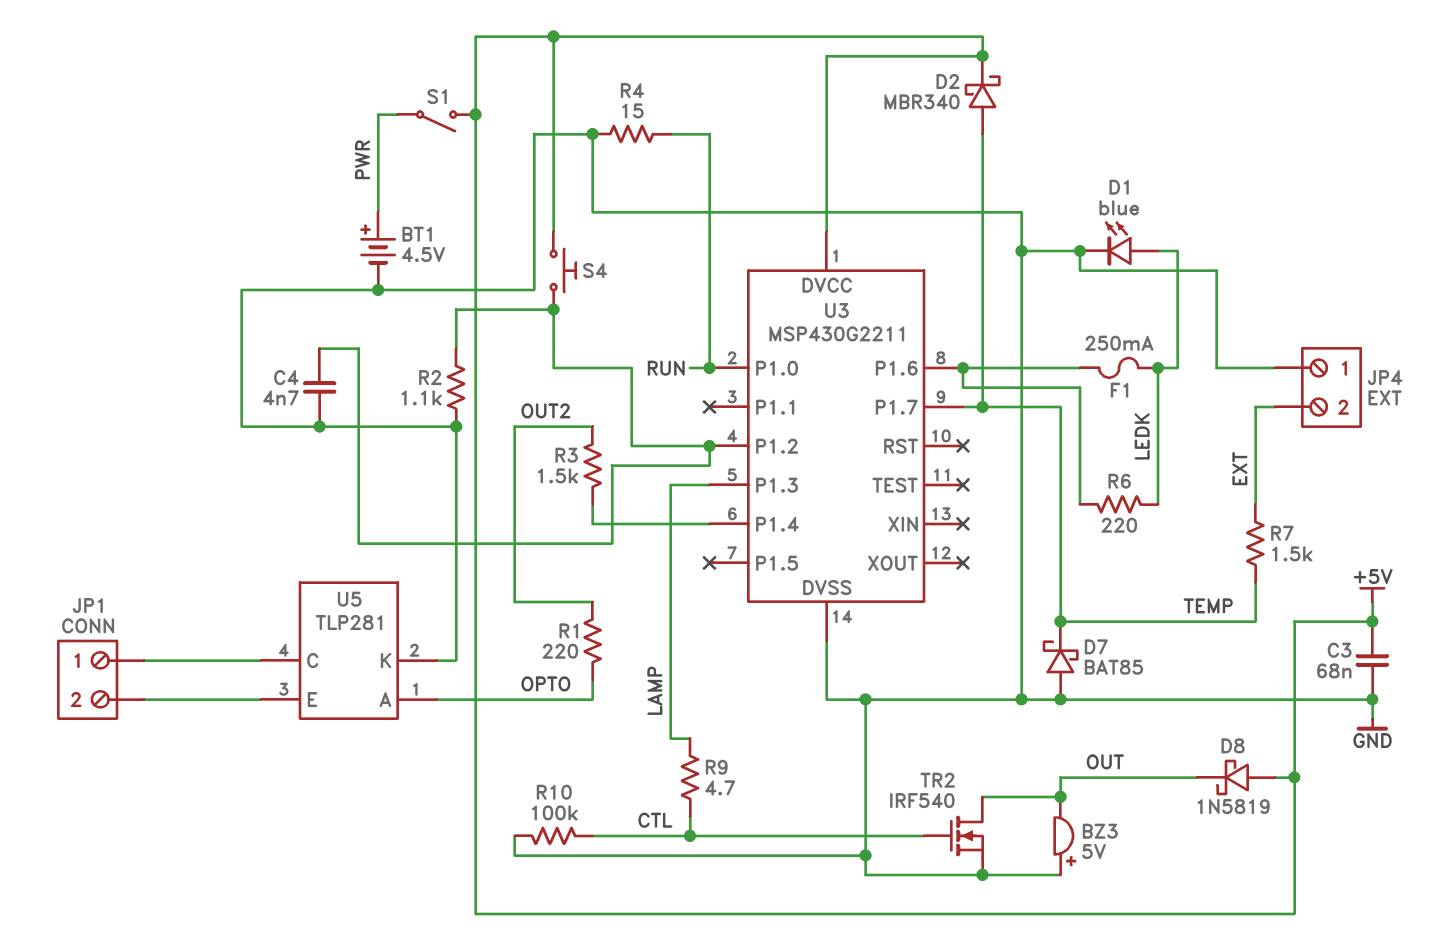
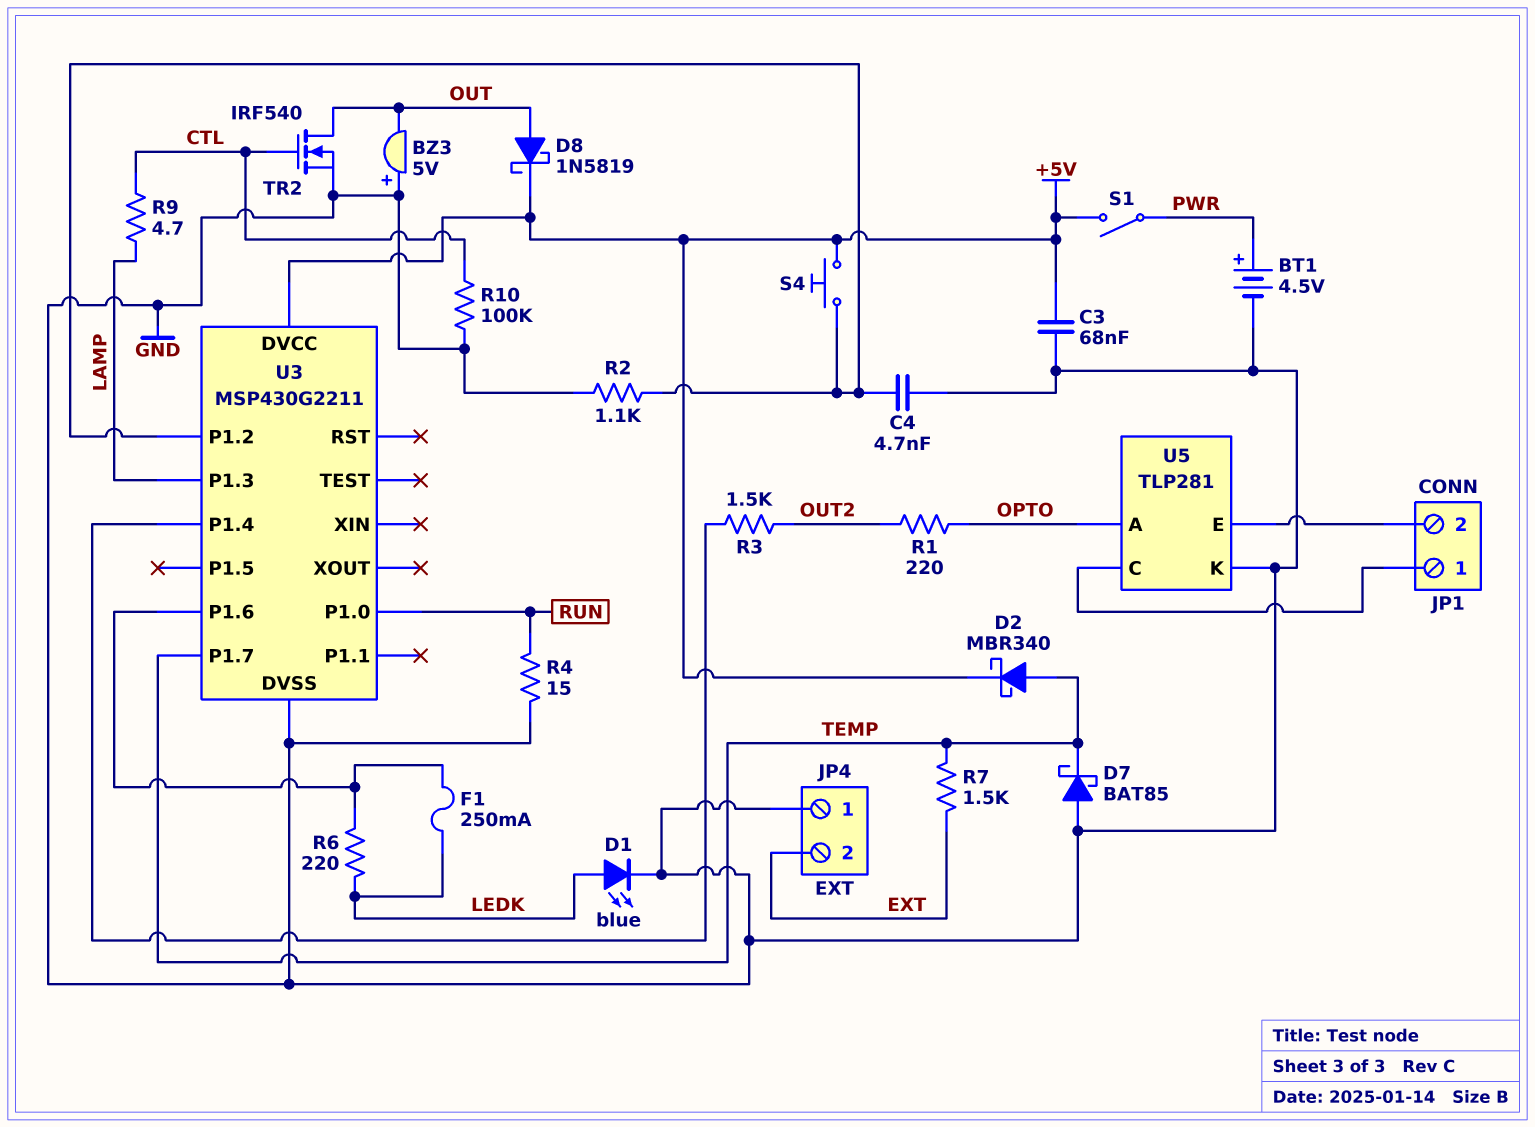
D8: schottky 1N5819 (A +5V, K OUT) -> schottky 1N5819 (A OUT, K +5V)

